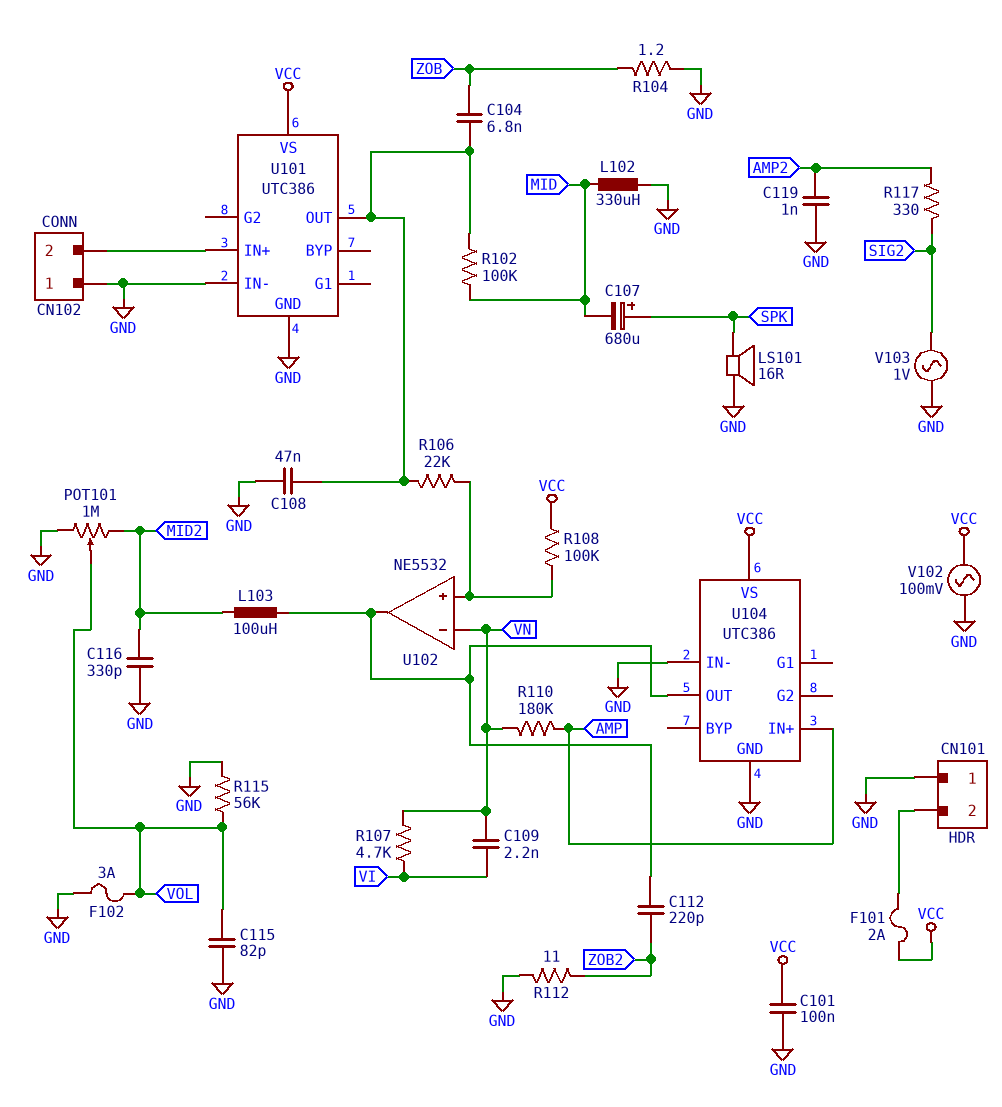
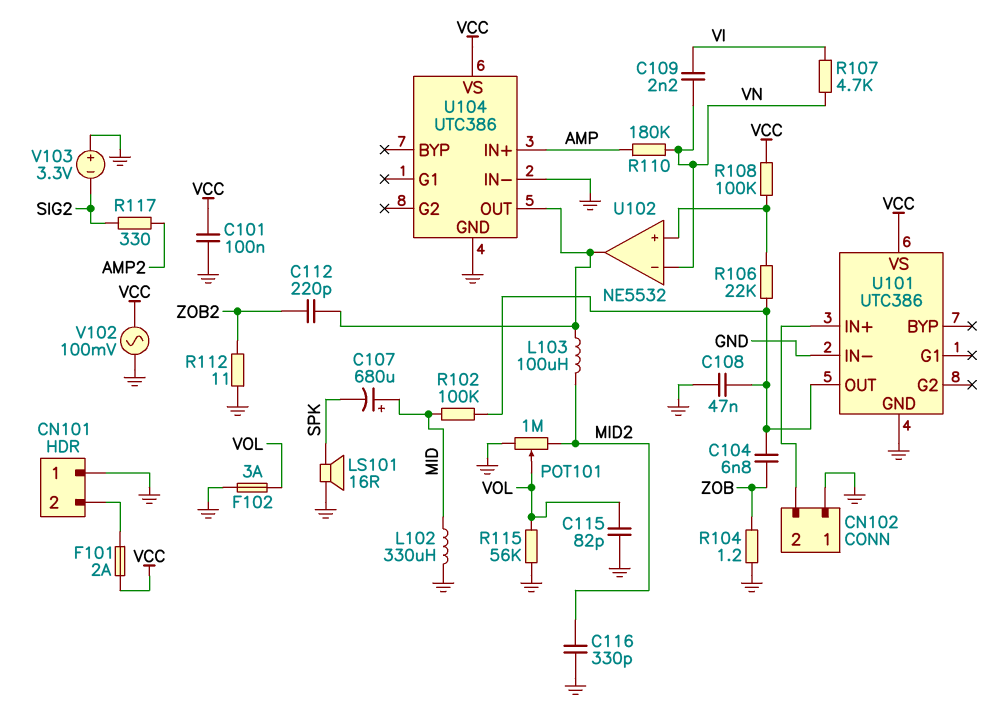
C107: 680uF (plus SPK, minus MID) -> 680uF (plus MID, minus SPK)
C119: 1nF (AMP2, GND) -> none
V103: AC 1V (GND, SIG2) -> 3.3V (plus GND, minus SIG2)

